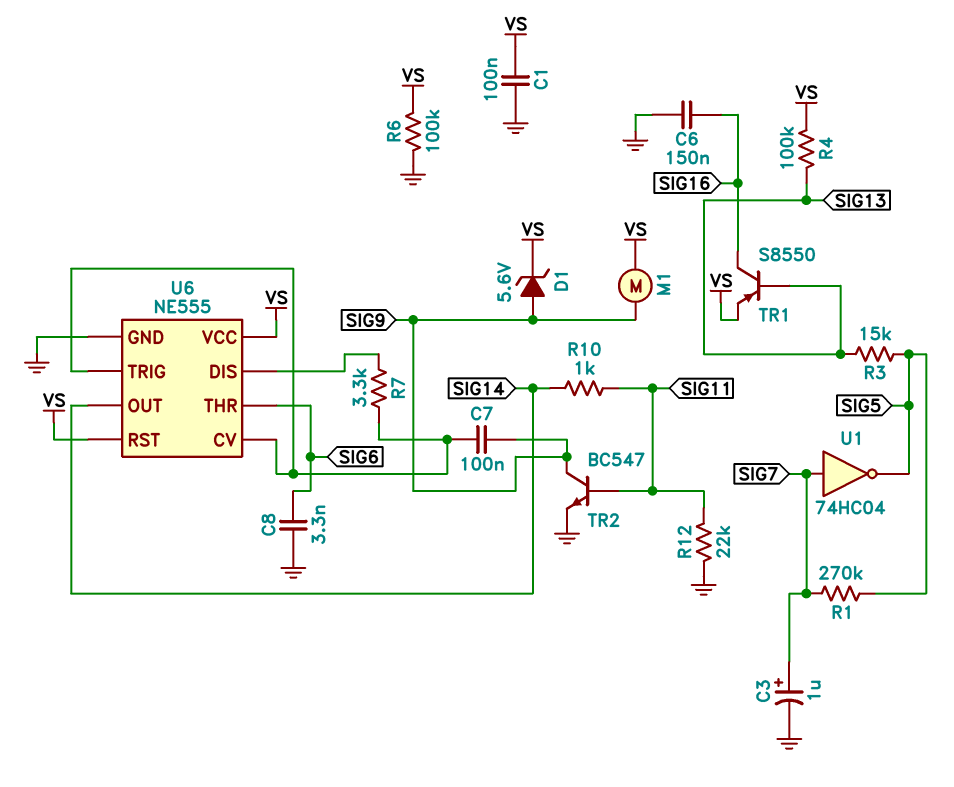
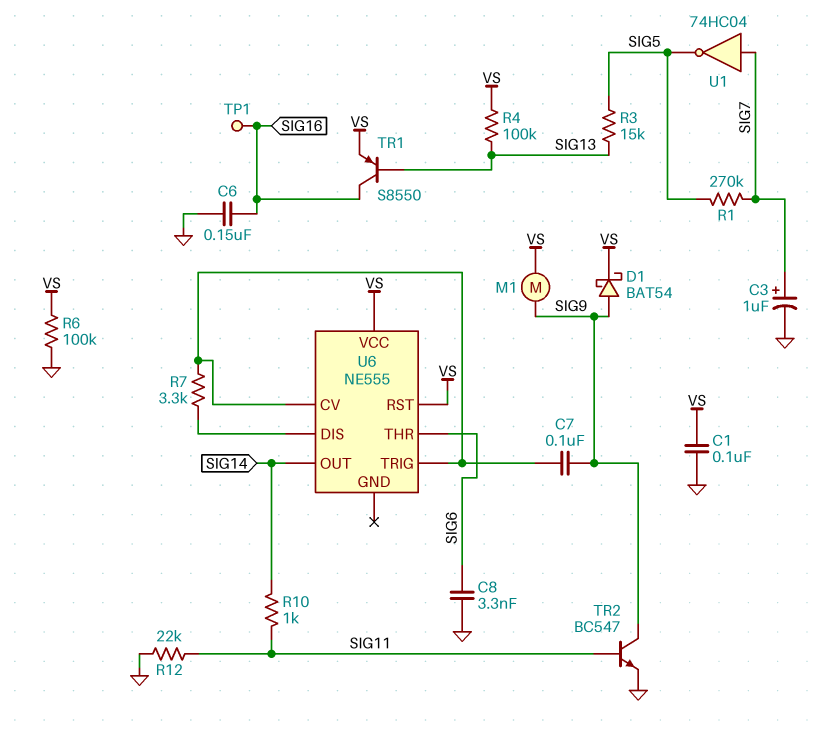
D1: zener 5.6V (A SIG9, K VS) -> schottky BAT54 (A SIG9, K VS)
TP1: none -> test point (SIG16)
U6 pin GND: GND -> none

